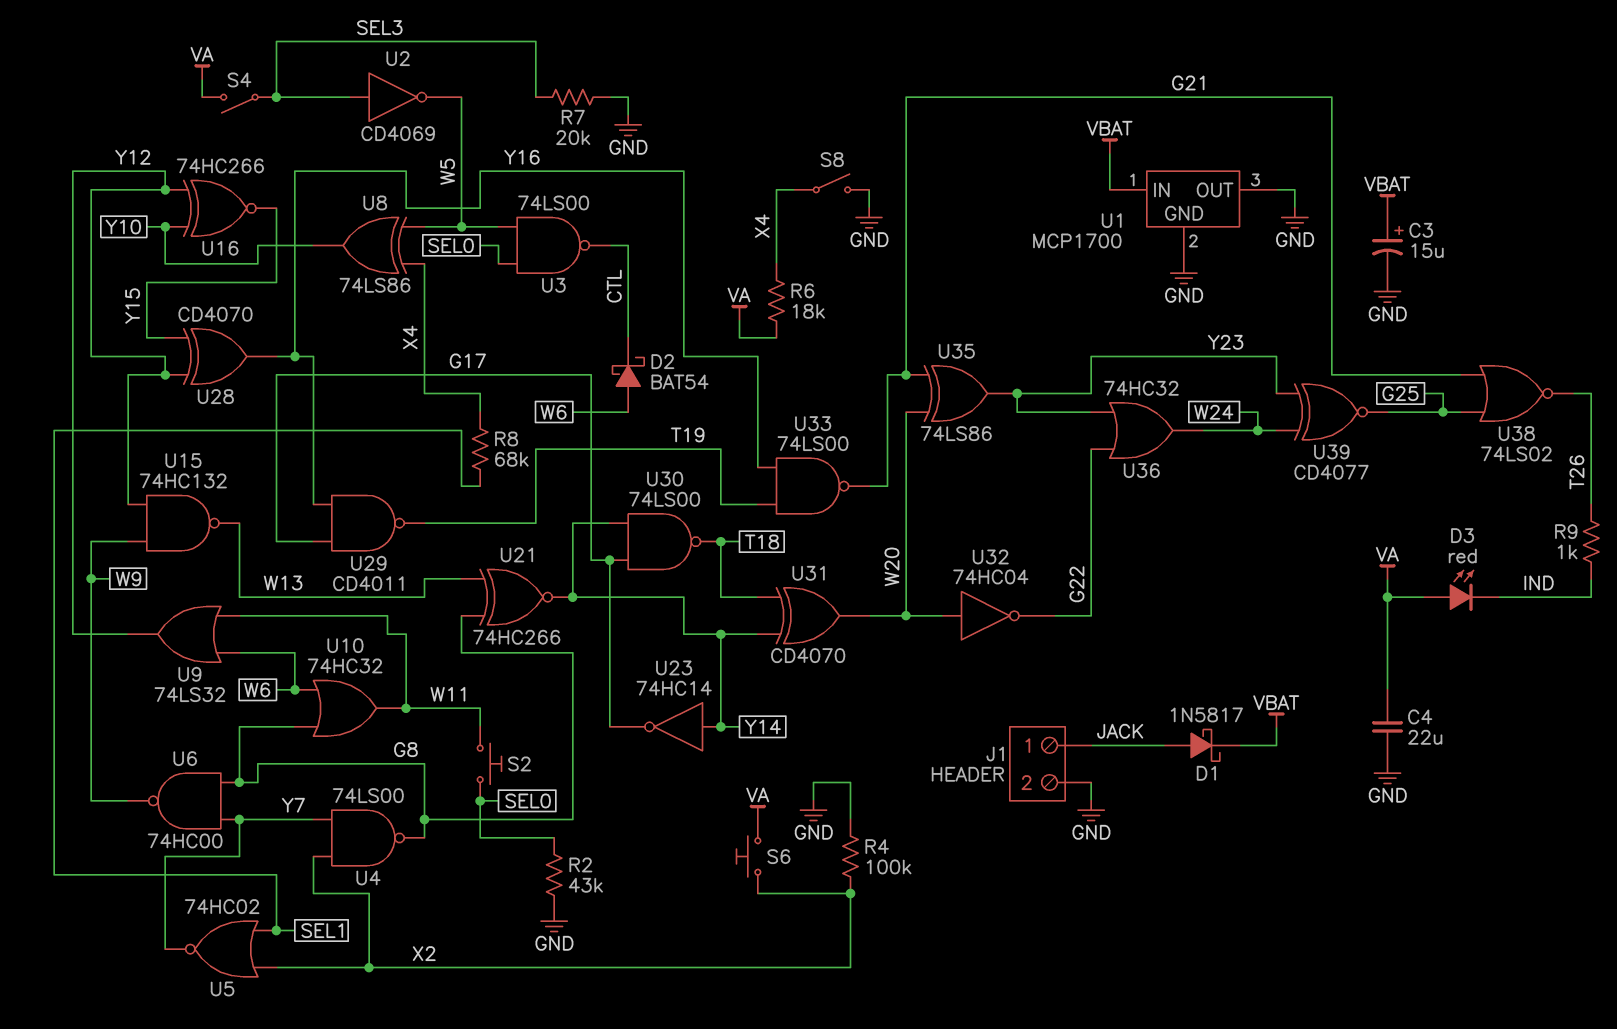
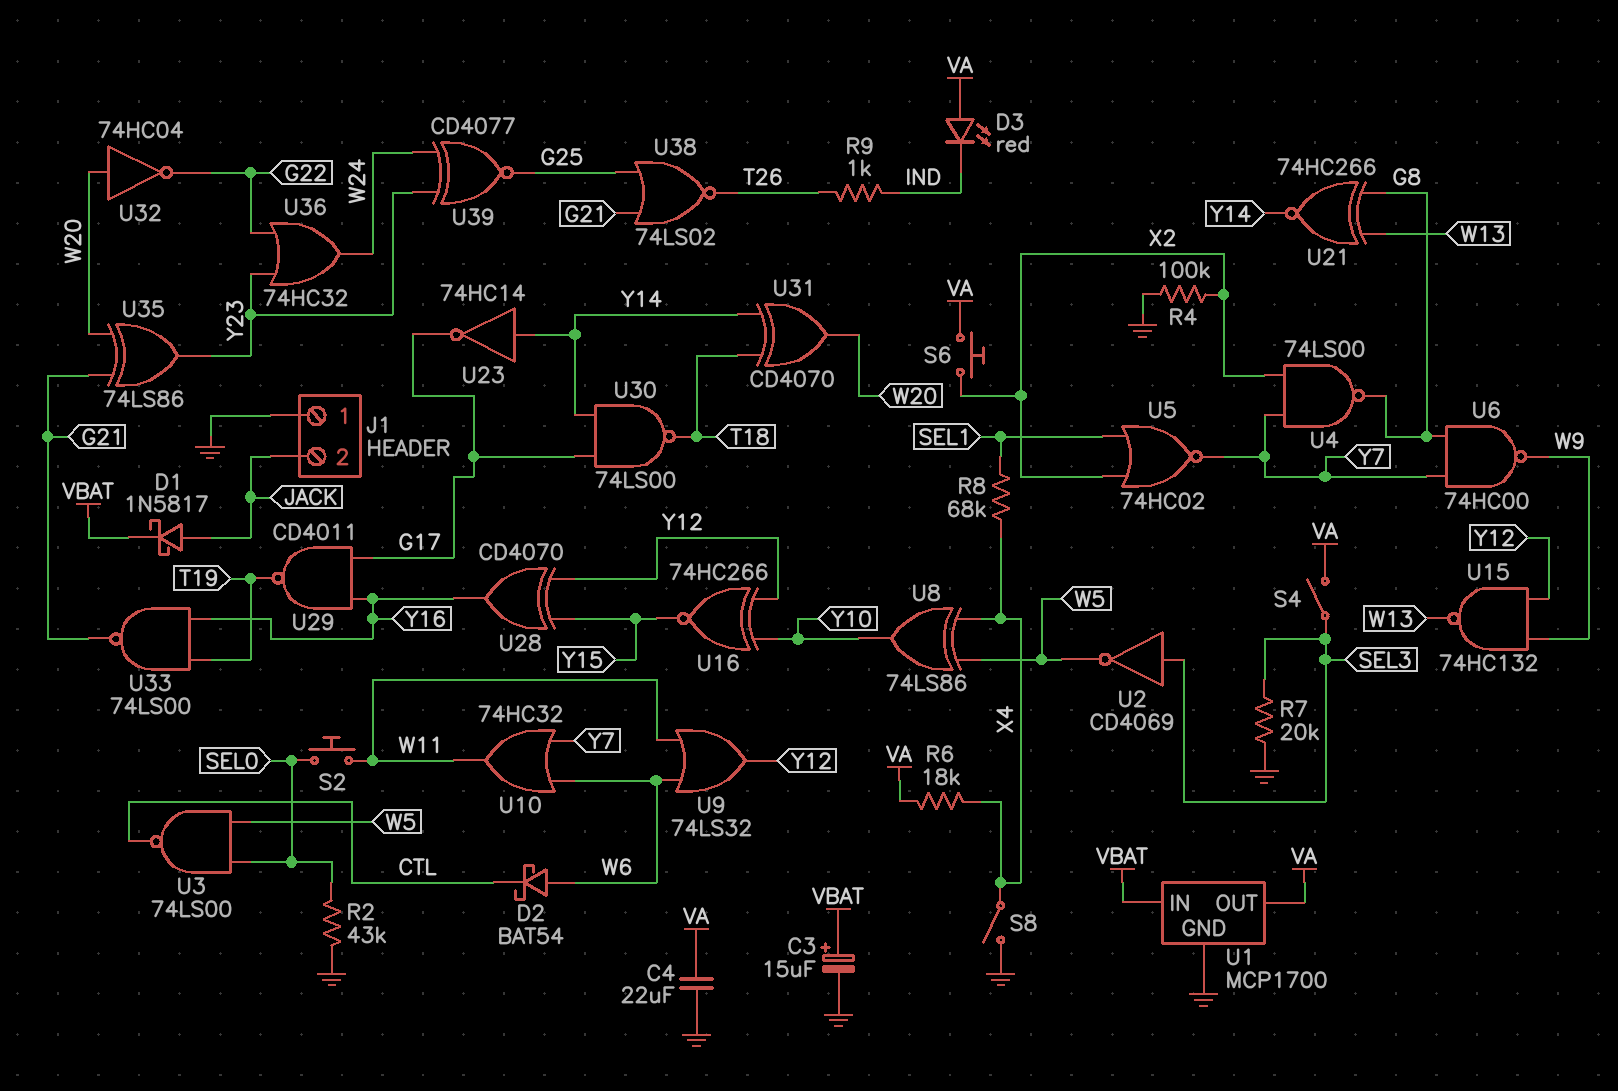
J1 pin 1: JACK -> GND
J1 pin 2: GND -> JACK
U1 pin OUT: GND -> VA
U10: OR 74HC32 (in G8, in W6, out W11) -> OR 74HC32 (in W6, in Y7, out W11)

